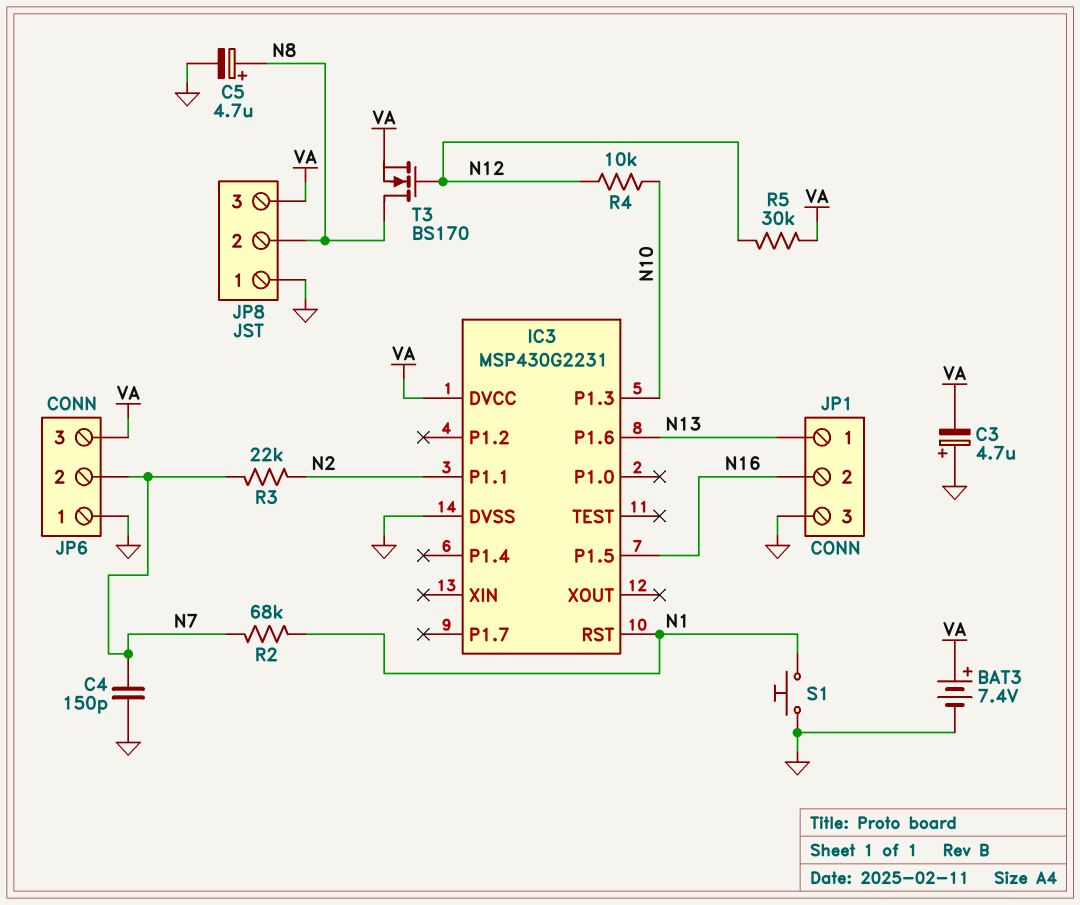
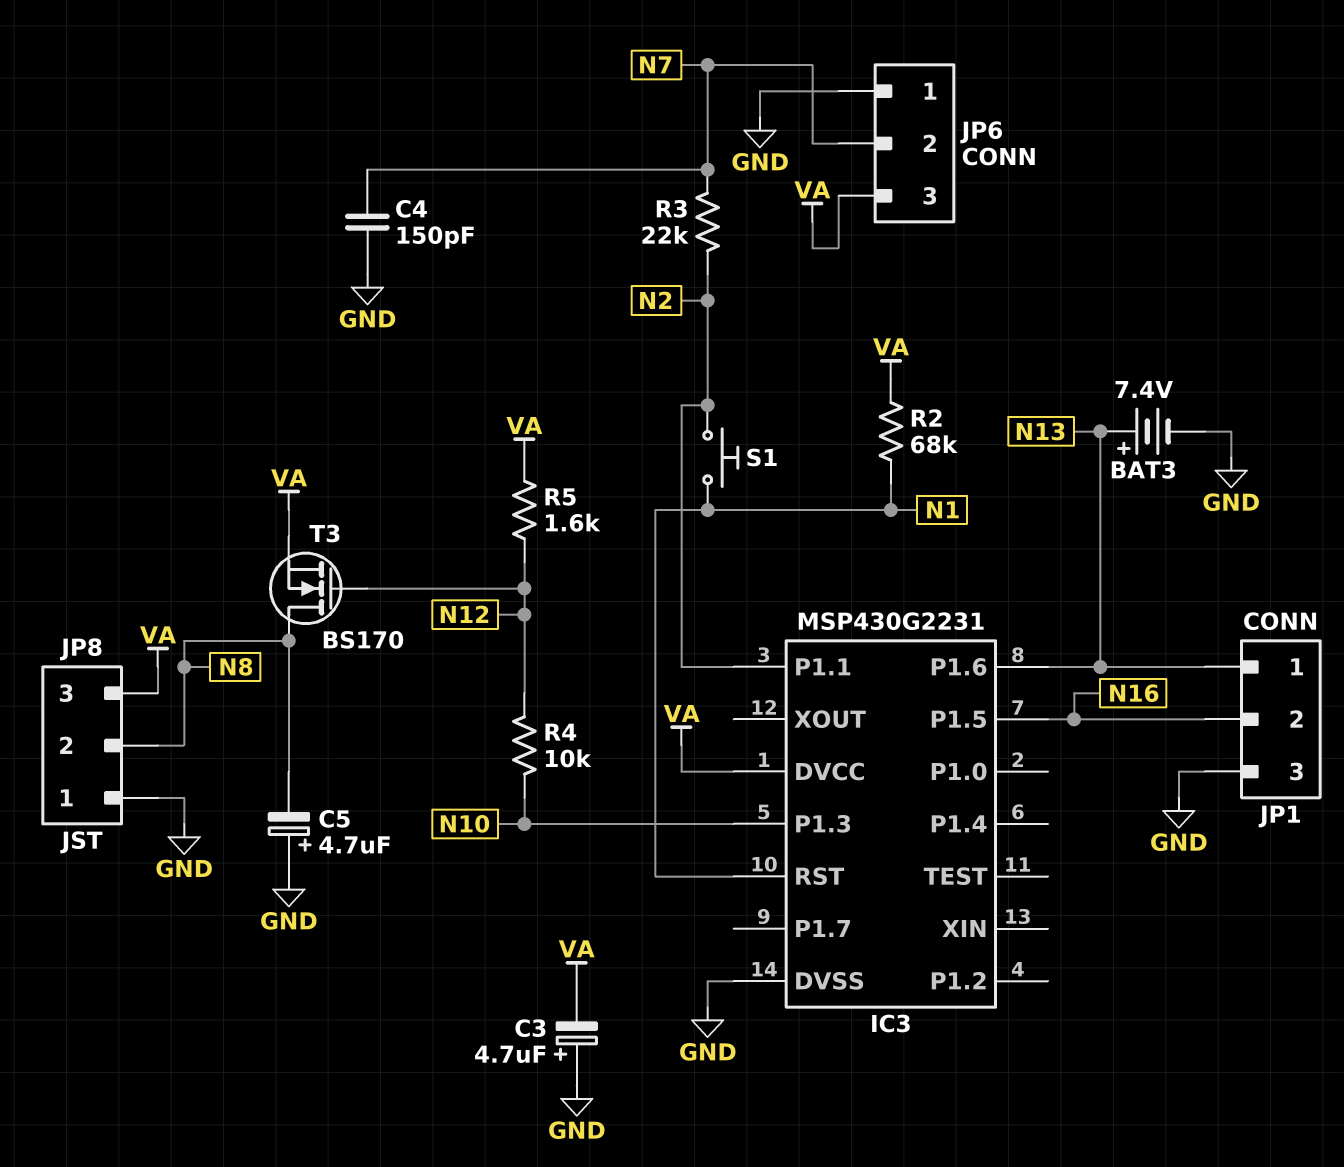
BAT3: 7.4V (plus VA, minus GND) -> 7.4V (plus N13, minus GND)
C5: 4.7uF (plus N8, minus GND) -> 4.7uF (plus GND, minus N8)
R2: 68k (N1, N7) -> 68k (N1, VA)
R5: 30k (N12, VA) -> 1.6k (N12, VA)
S1: button (GND, N1) -> button (N1, N2)

